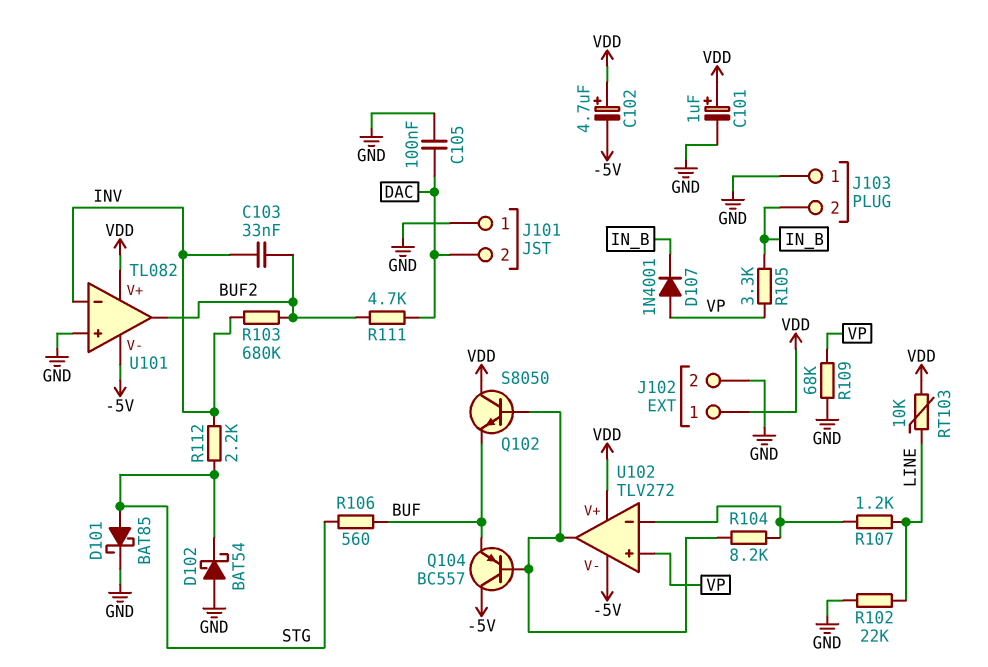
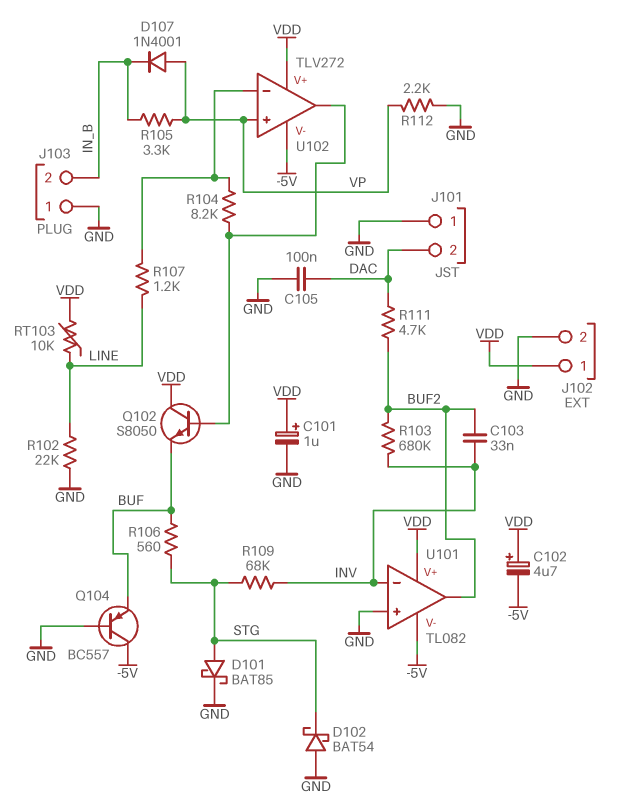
Q104: PNP BC557 (B U102/out, C -5V, E BUF) -> PNP BC557 (B GND, C -5V, E BUF)
R109: 68k (GND, VP) -> 68k (INV, STG)
R112: 2.2k (INV, STG) -> 2.2k (GND, VP)

